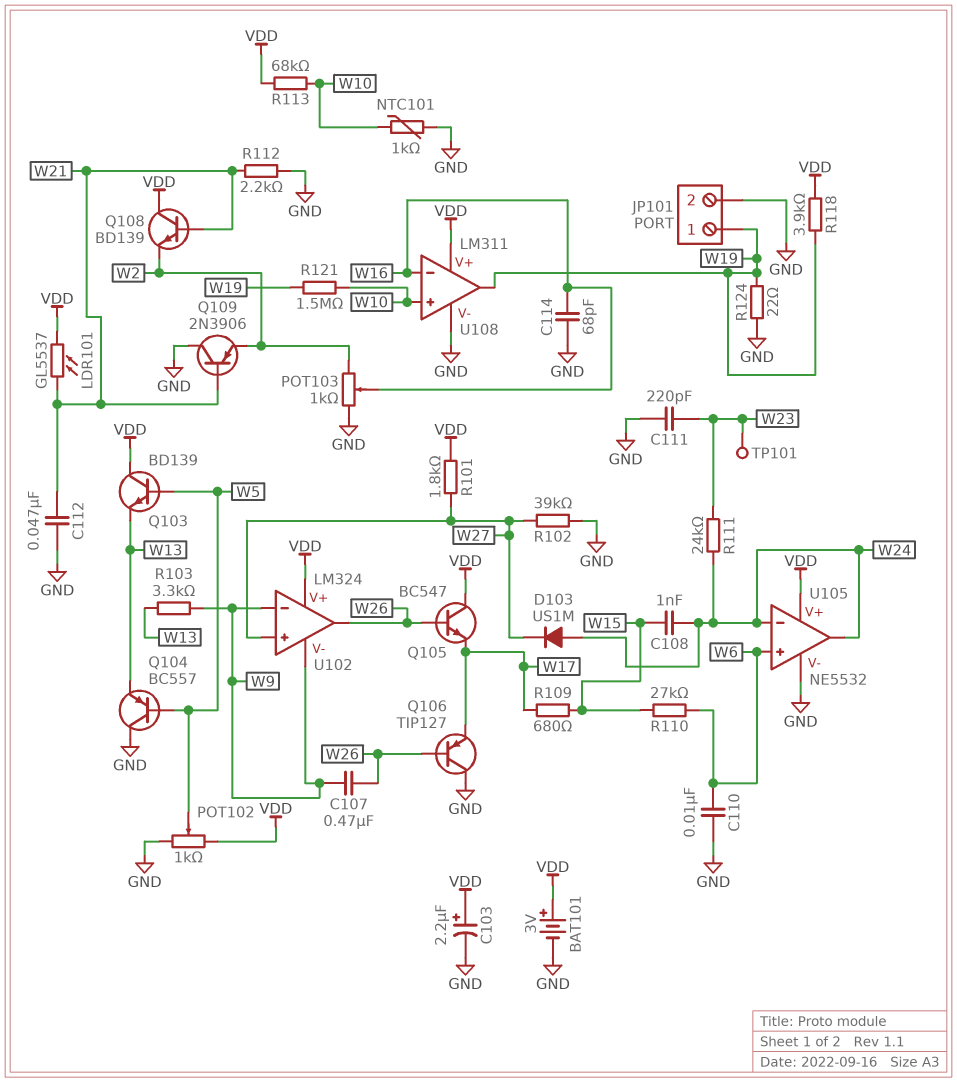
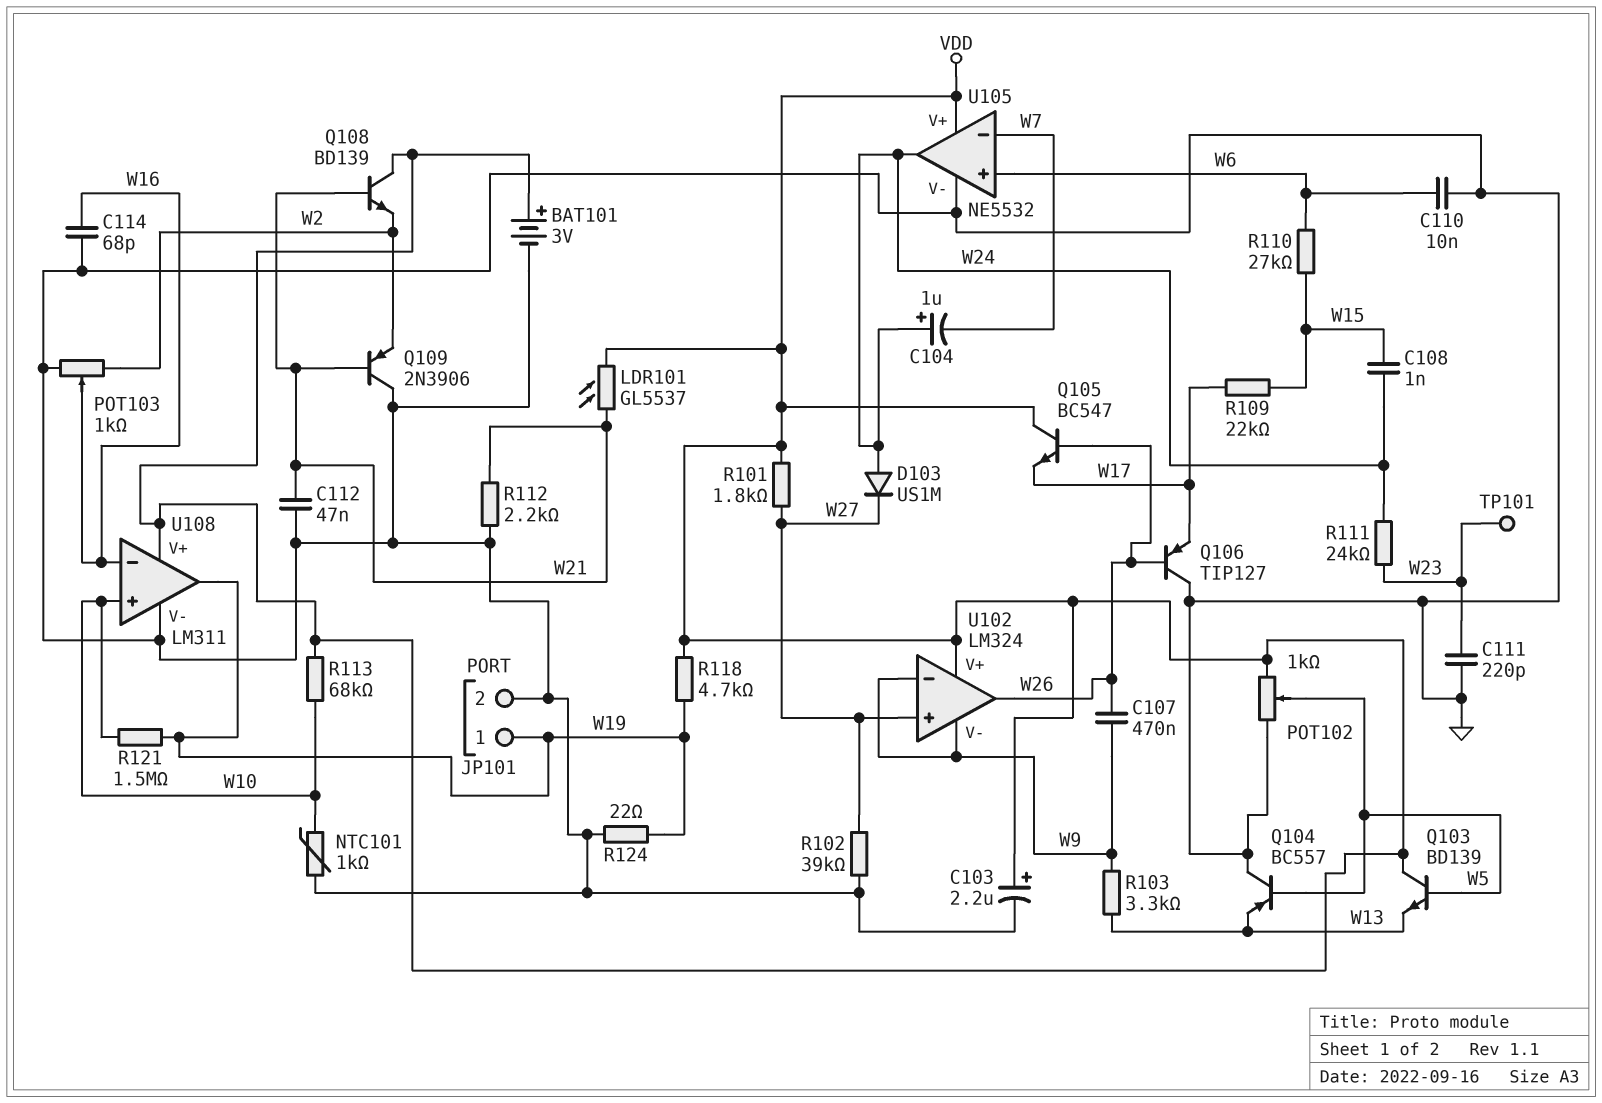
C104: none -> 1uF (plus W24, minus W7)
R109: 680 (W15, W17) -> 22k (W15, W17)
R118: 3.9k (VDD, W19) -> 4.7k (VDD, W19)
U105 pin in-: W24 -> W7

